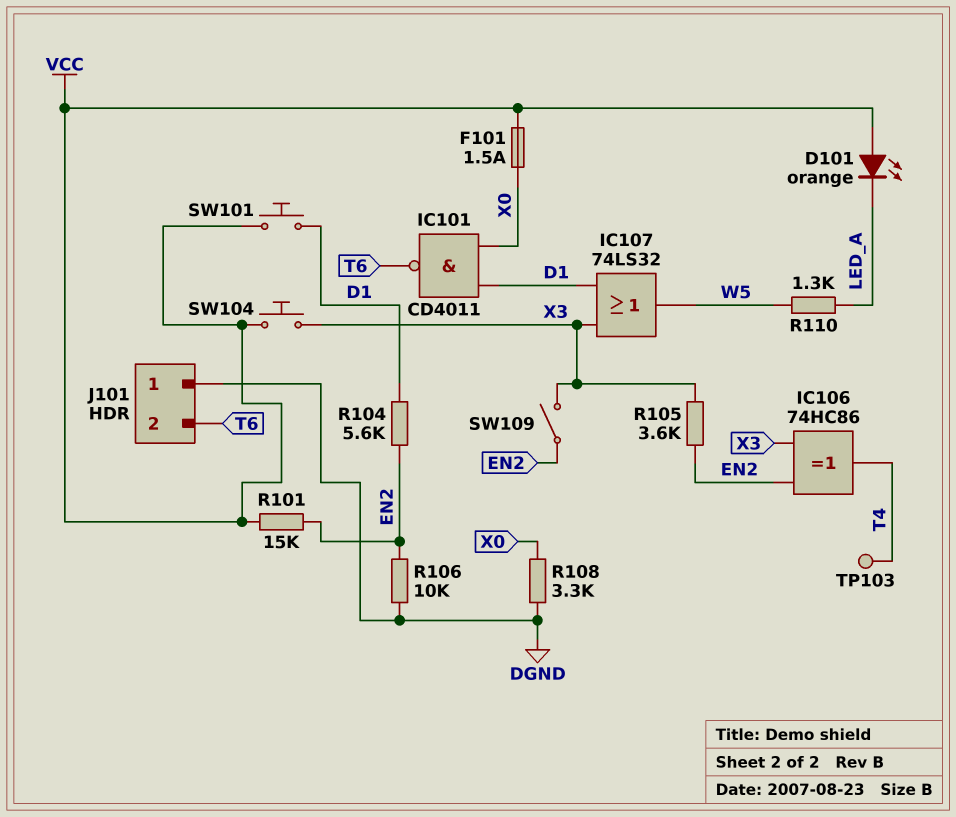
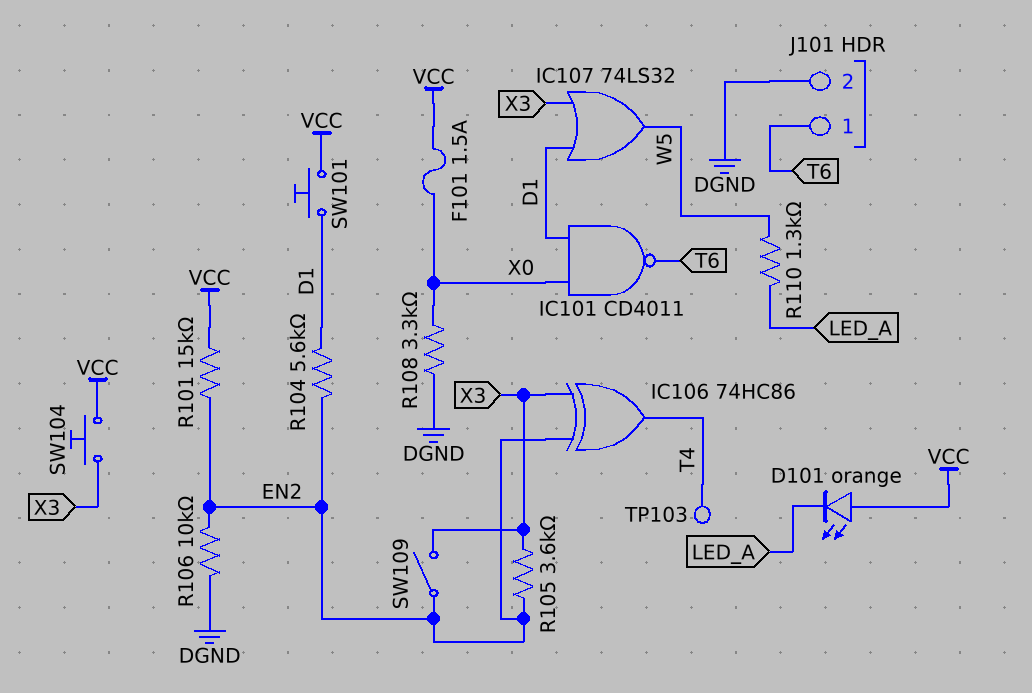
J101 pin 1: DGND -> T6
J101 pin 2: T6 -> DGND

